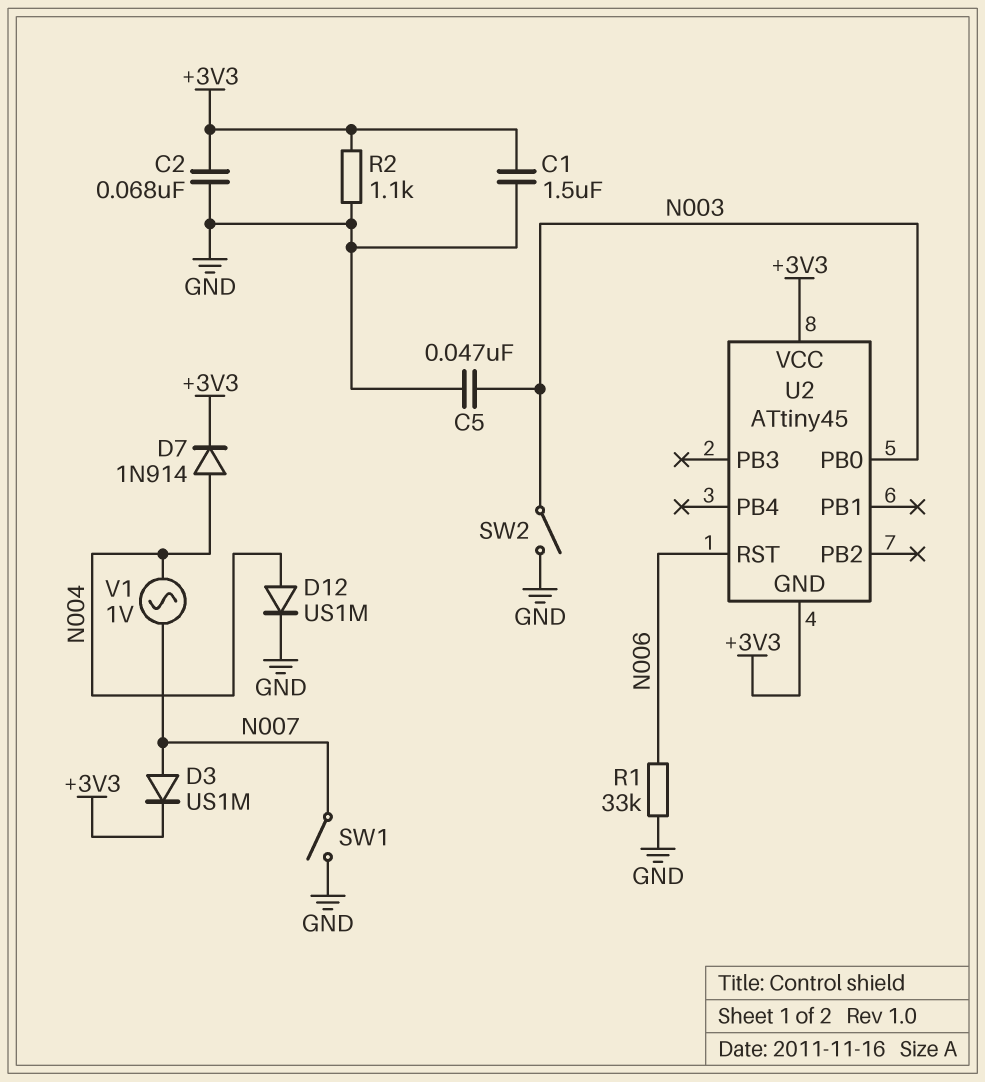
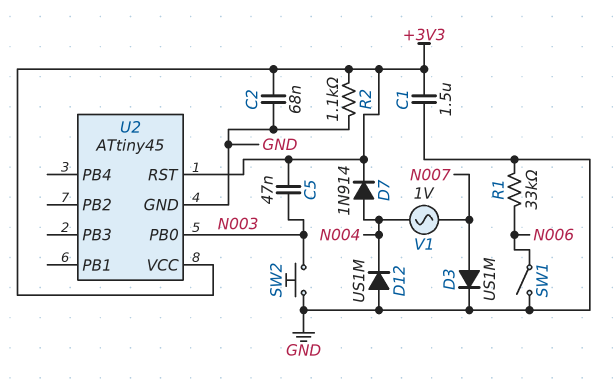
C5: 47nF (GND, N003) -> 47nF (+3V3, N003)
D3: diode US1M (A N007, K +3V3) -> diode US1M (A N007, K GND)
D12: diode US1M (A N004, K GND) -> diode US1M (A GND, K N004)
SW1: switch (GND, N007) -> switch (GND, N006)
SW2: switch (GND, N003) -> button (GND, N003)
U2 pin GND: +3V3 -> GND
U2 pin RST: N006 -> +3V3

